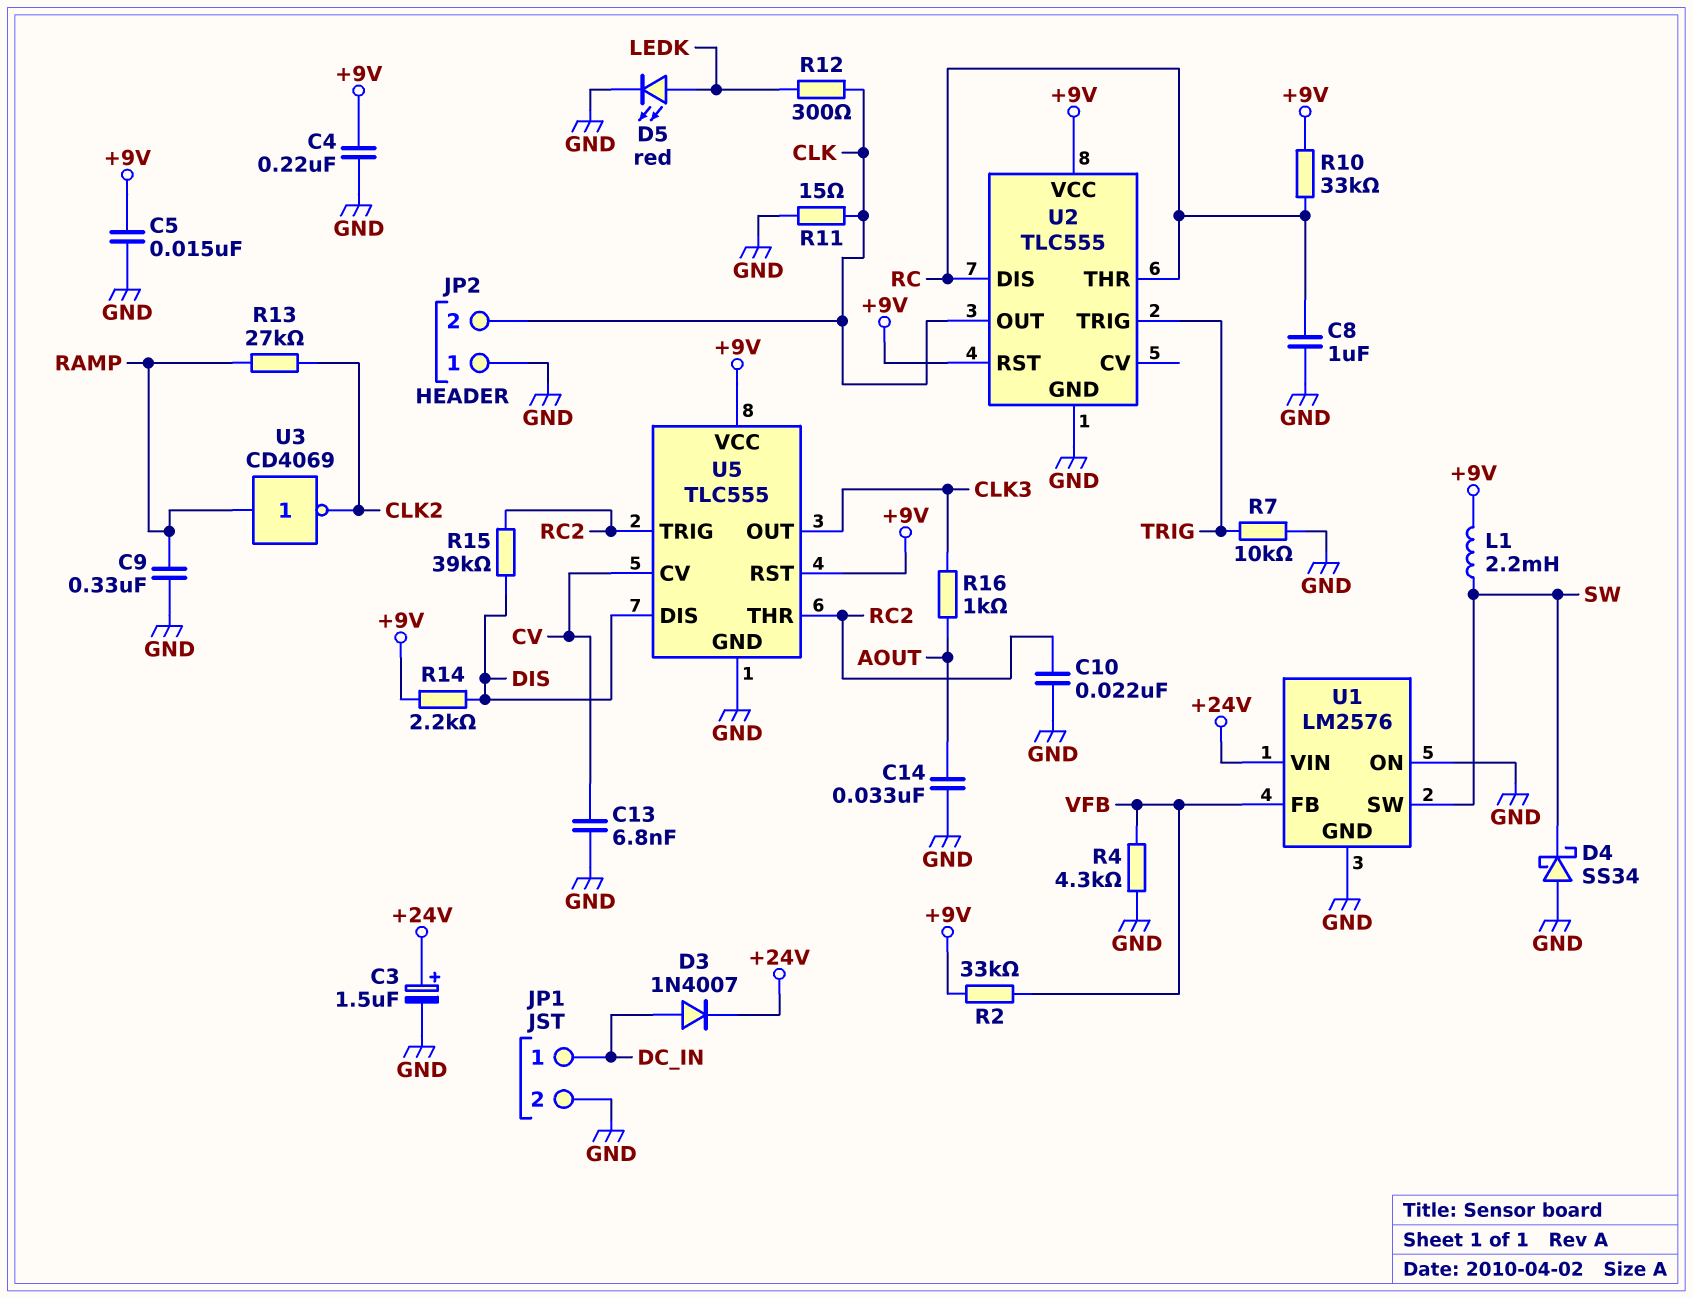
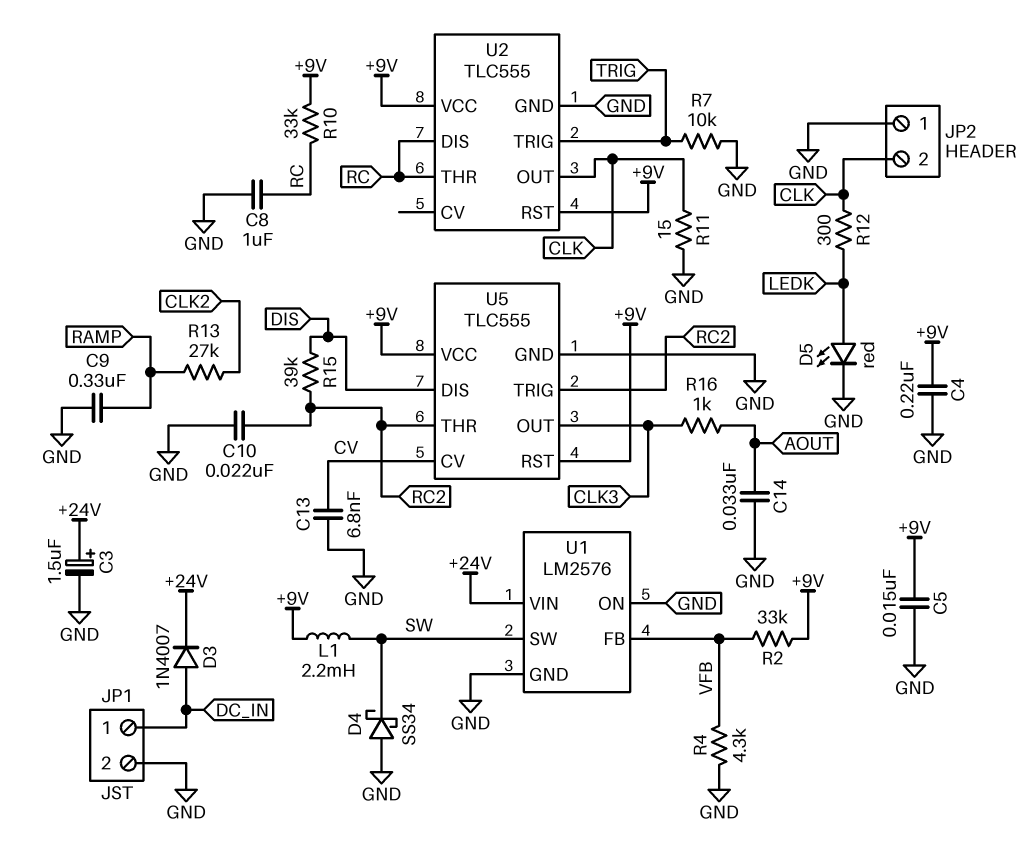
R14: 2.2k (+9V, DIS) -> none
U3: NOT CD4069 (in RAMP, out CLK2) -> none

